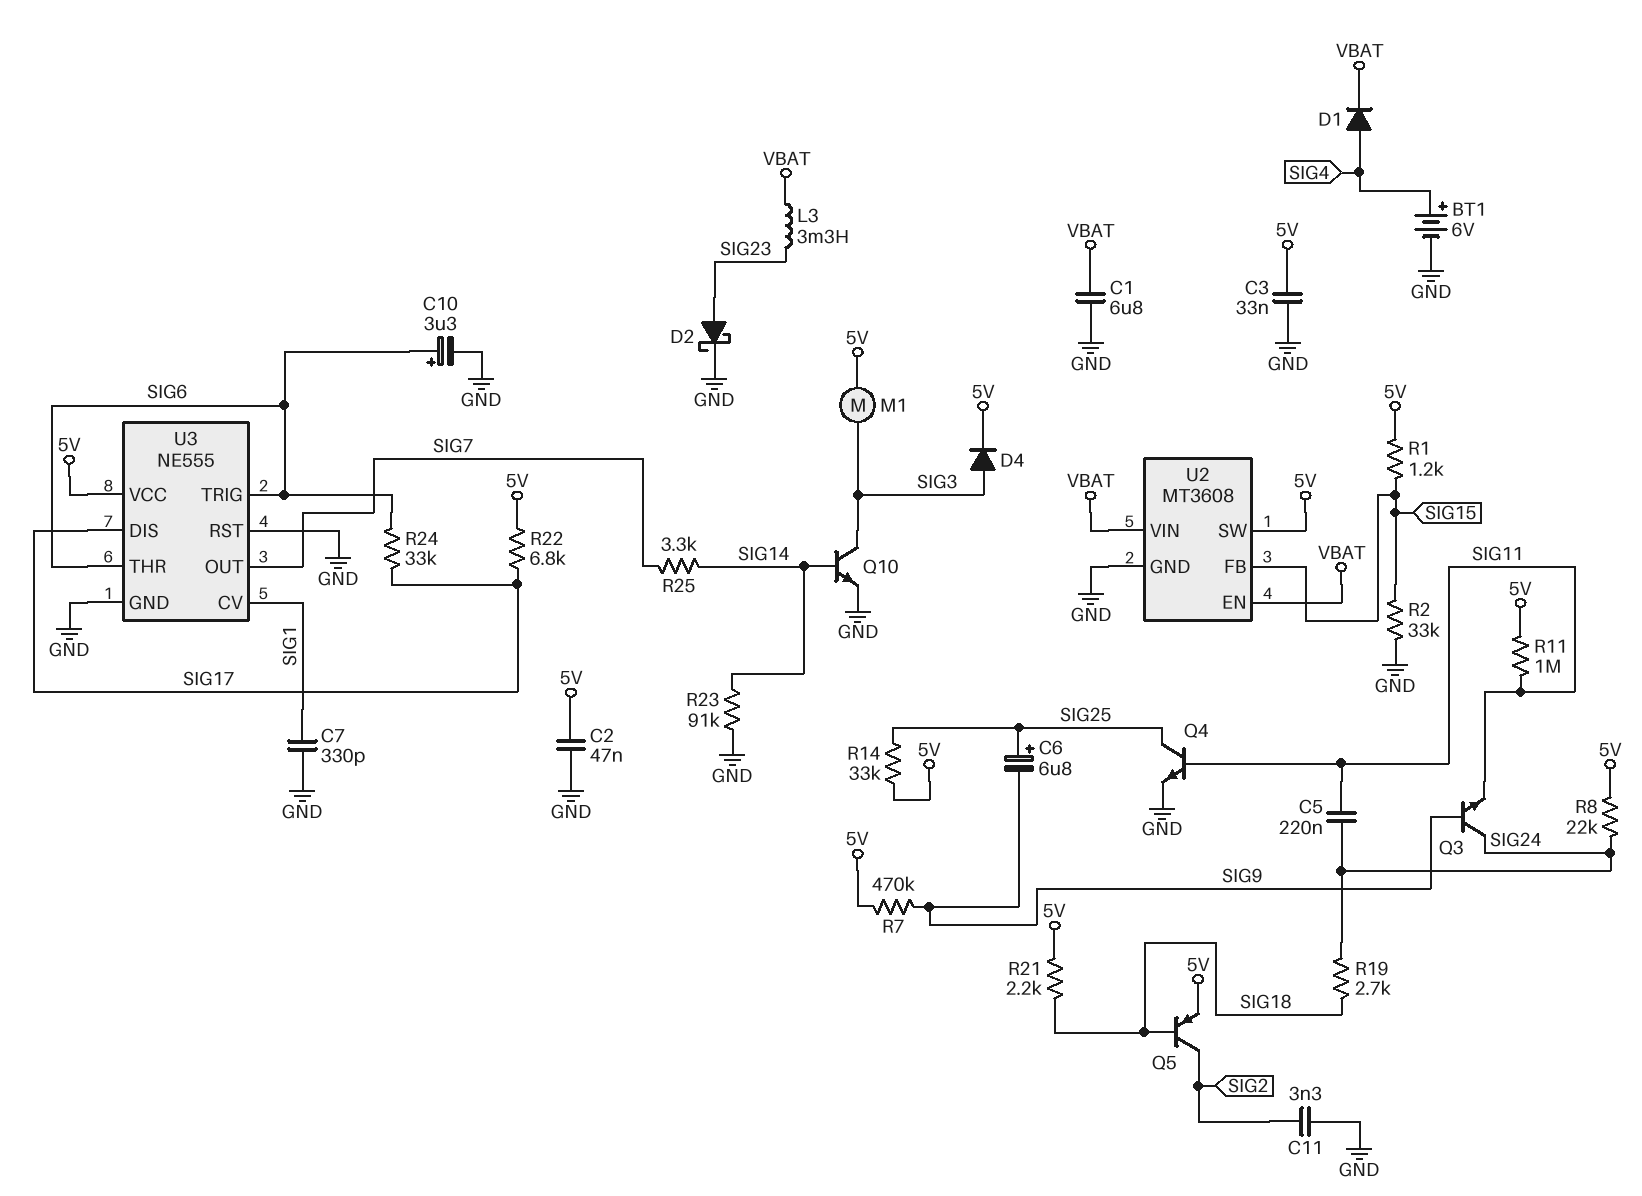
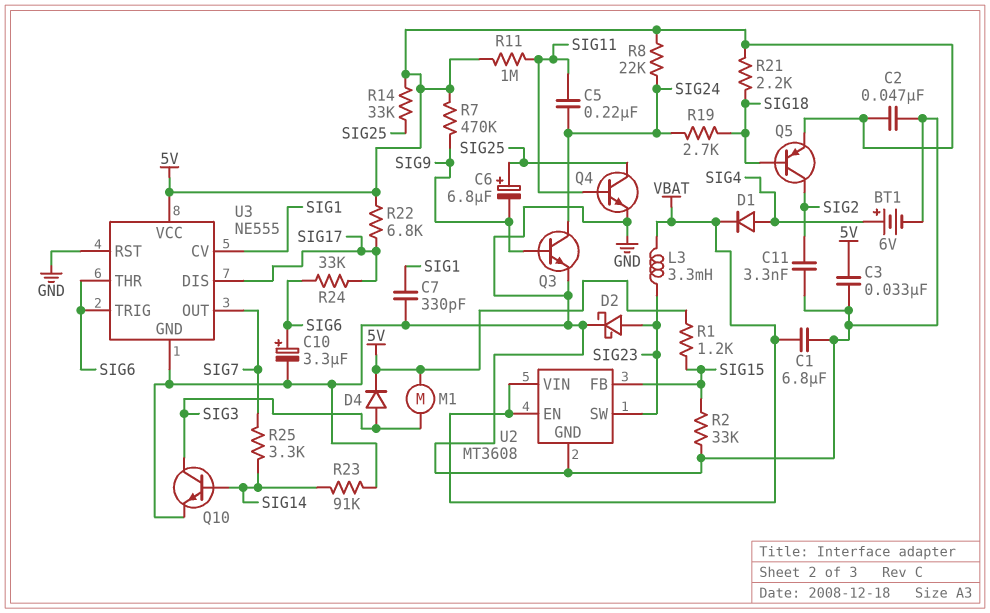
Q3: NPN (B SIG9, C SIG24, E SIG11) -> NPN (B SIG9, C SIG24, E GND)
U2 pin SW: 5V -> SIG23

